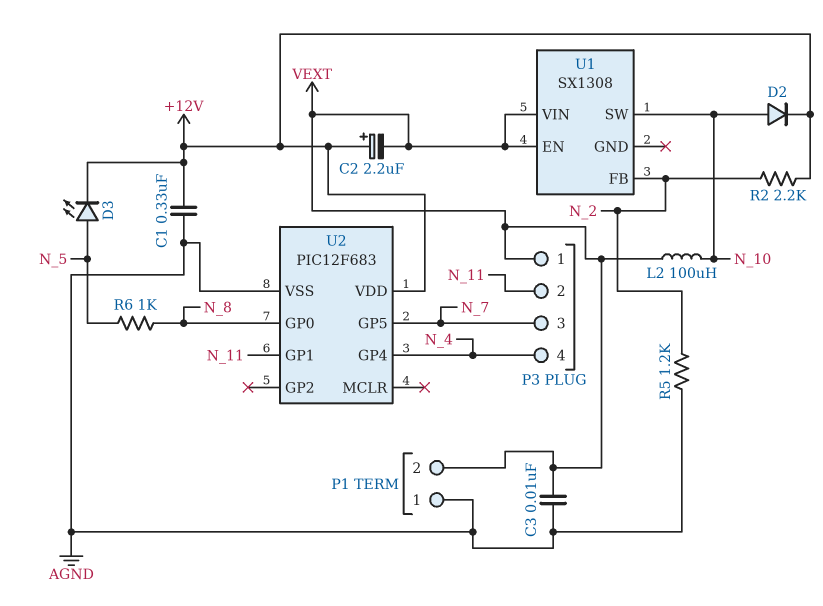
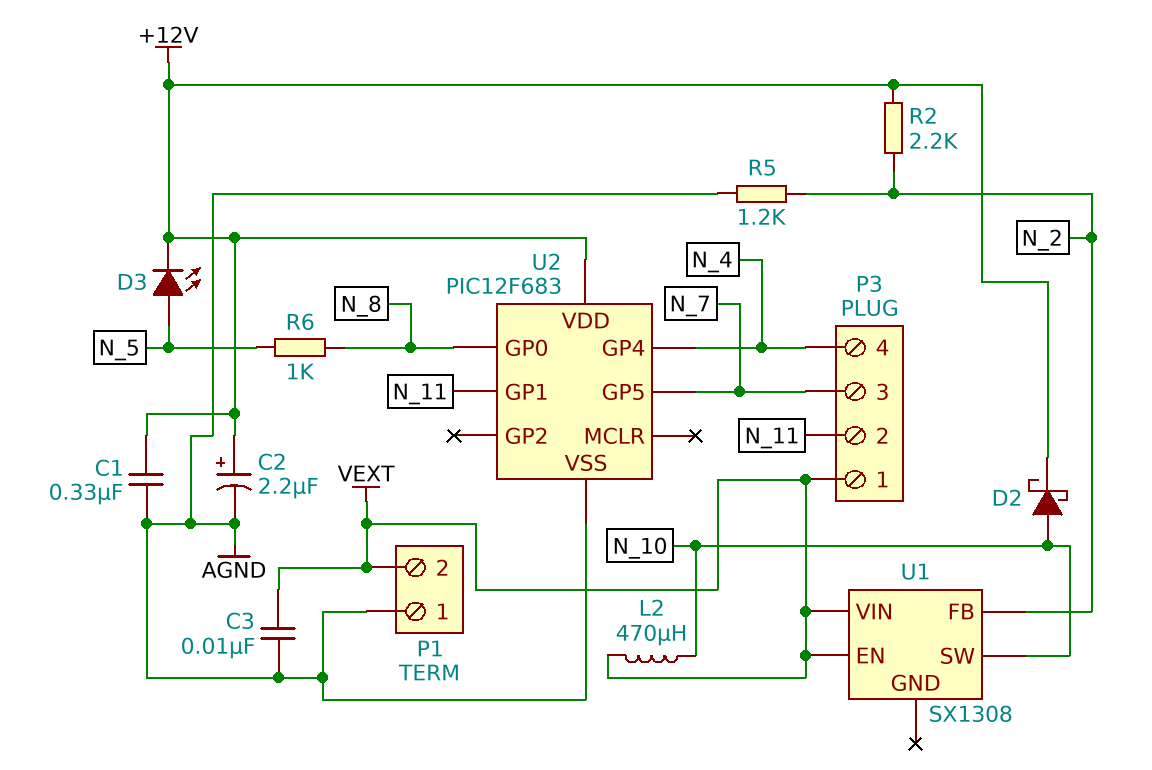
C2: 2.2uF (plus +12V, minus VEXT) -> 2.2uF (plus +12V, minus AGND)
D2: diode (A N_10, K +12V) -> schottky (A N_10, K +12V)
L2: 100uH (N_10, VEXT) -> 470uH (N_10, VEXT)

